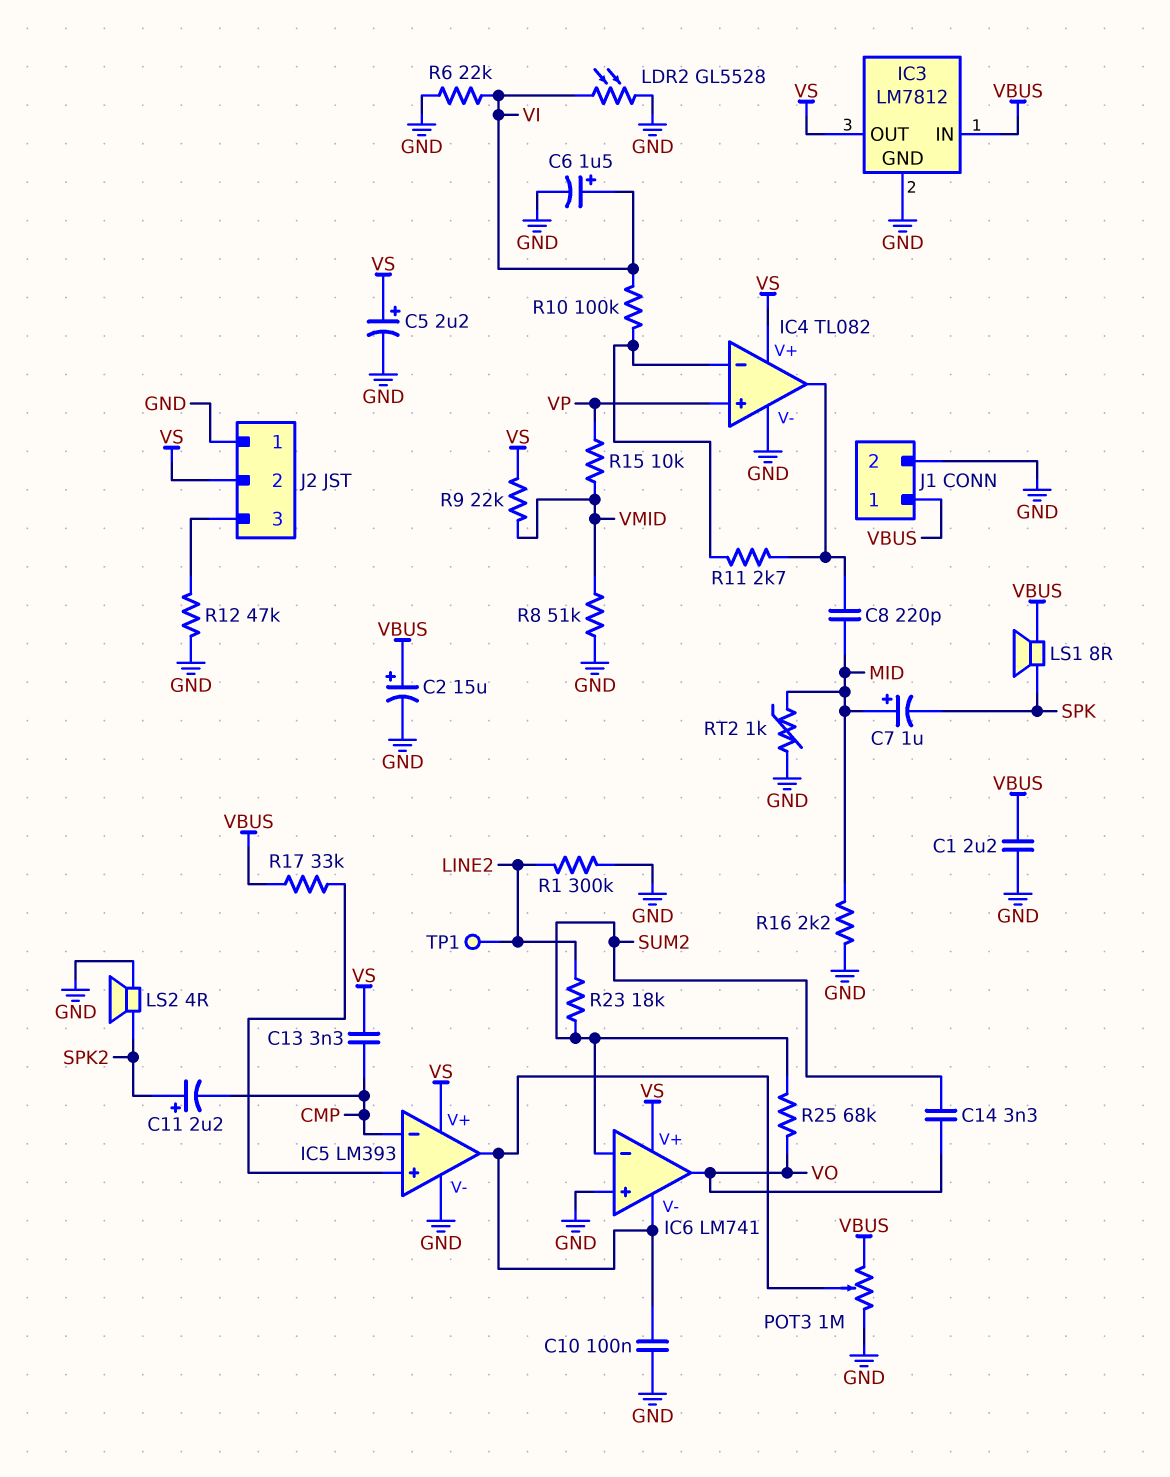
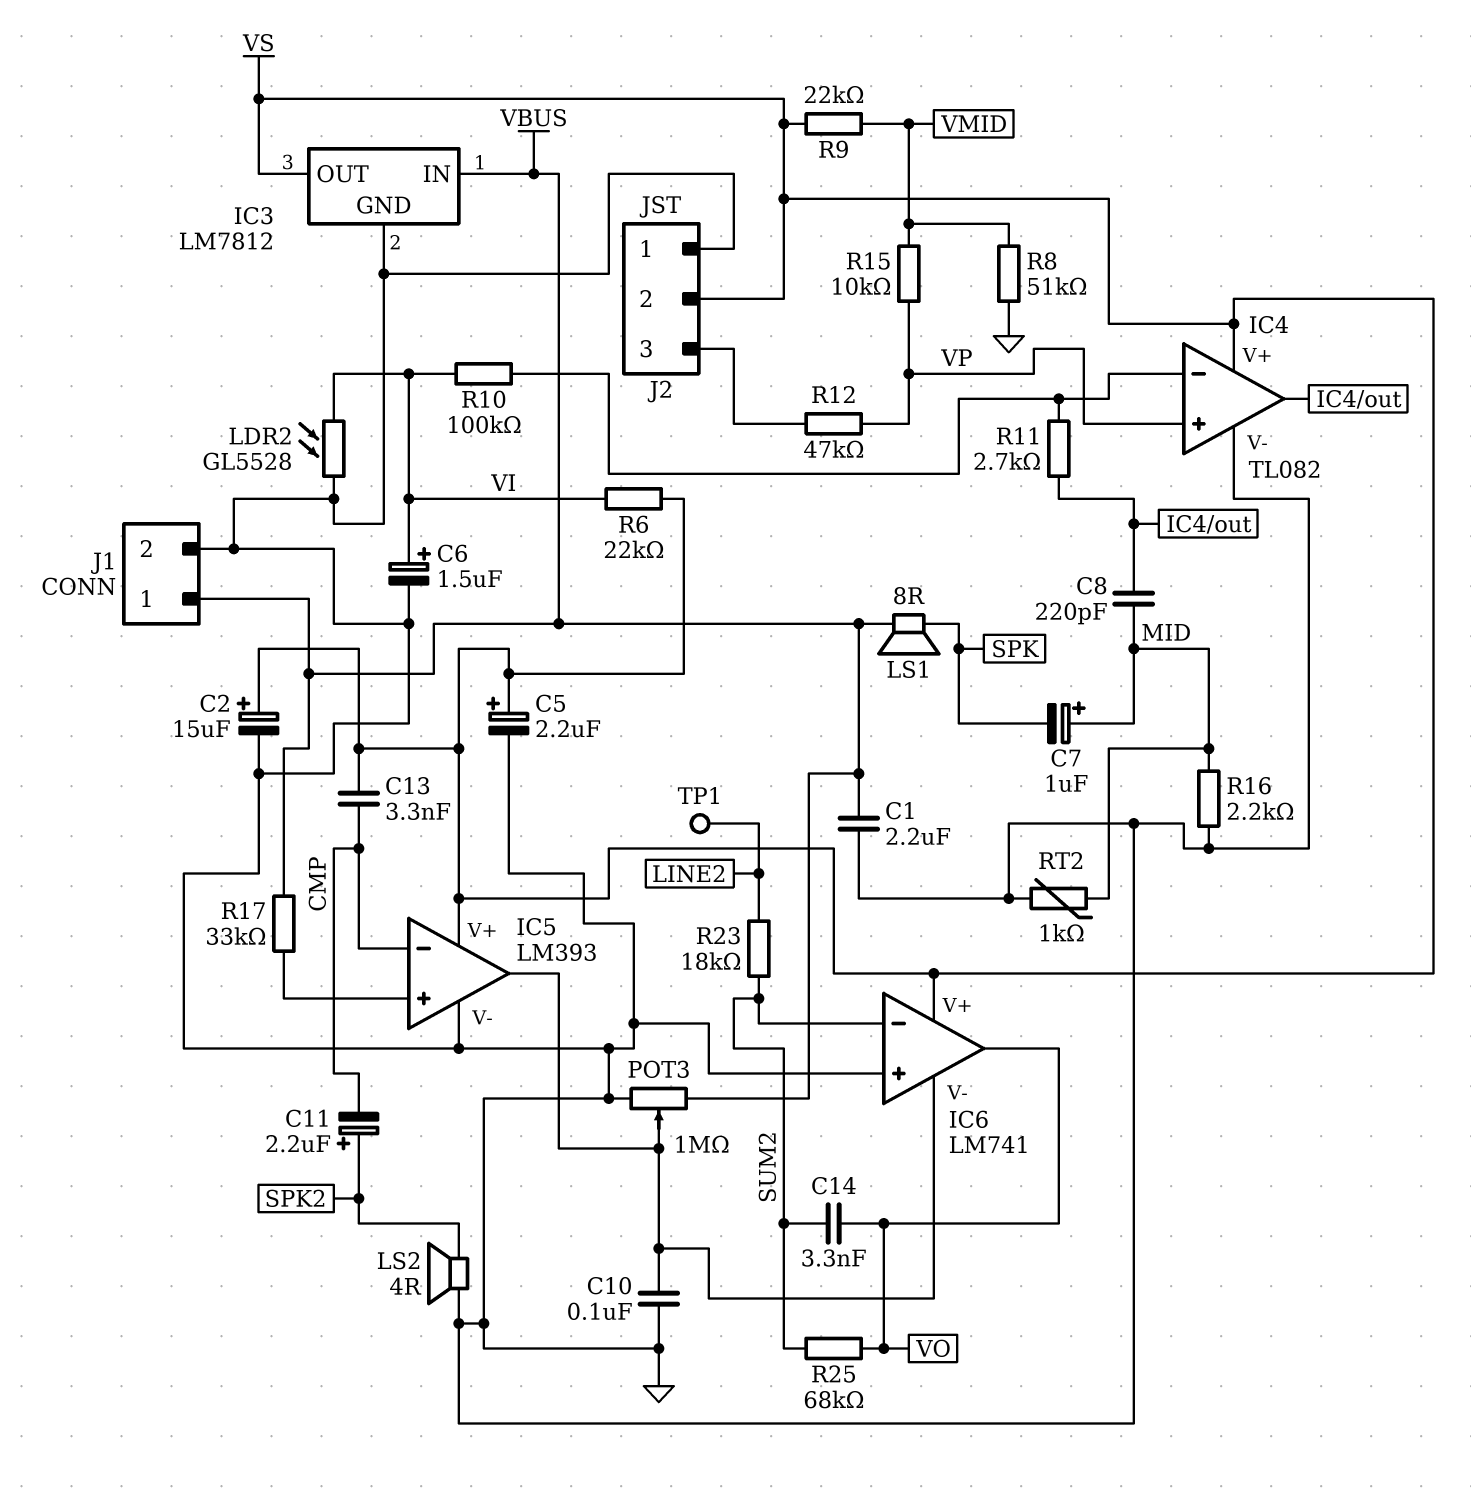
C2: 15uF (plus VBUS, minus GND) -> 15uF (plus VS, minus GND)
R1: 300k (GND, LINE2) -> none
R6: 22k (GND, VI) -> 22k (VI, VS)
R12: 47k (GND, J2/3) -> 47k (J2/3, VP)

